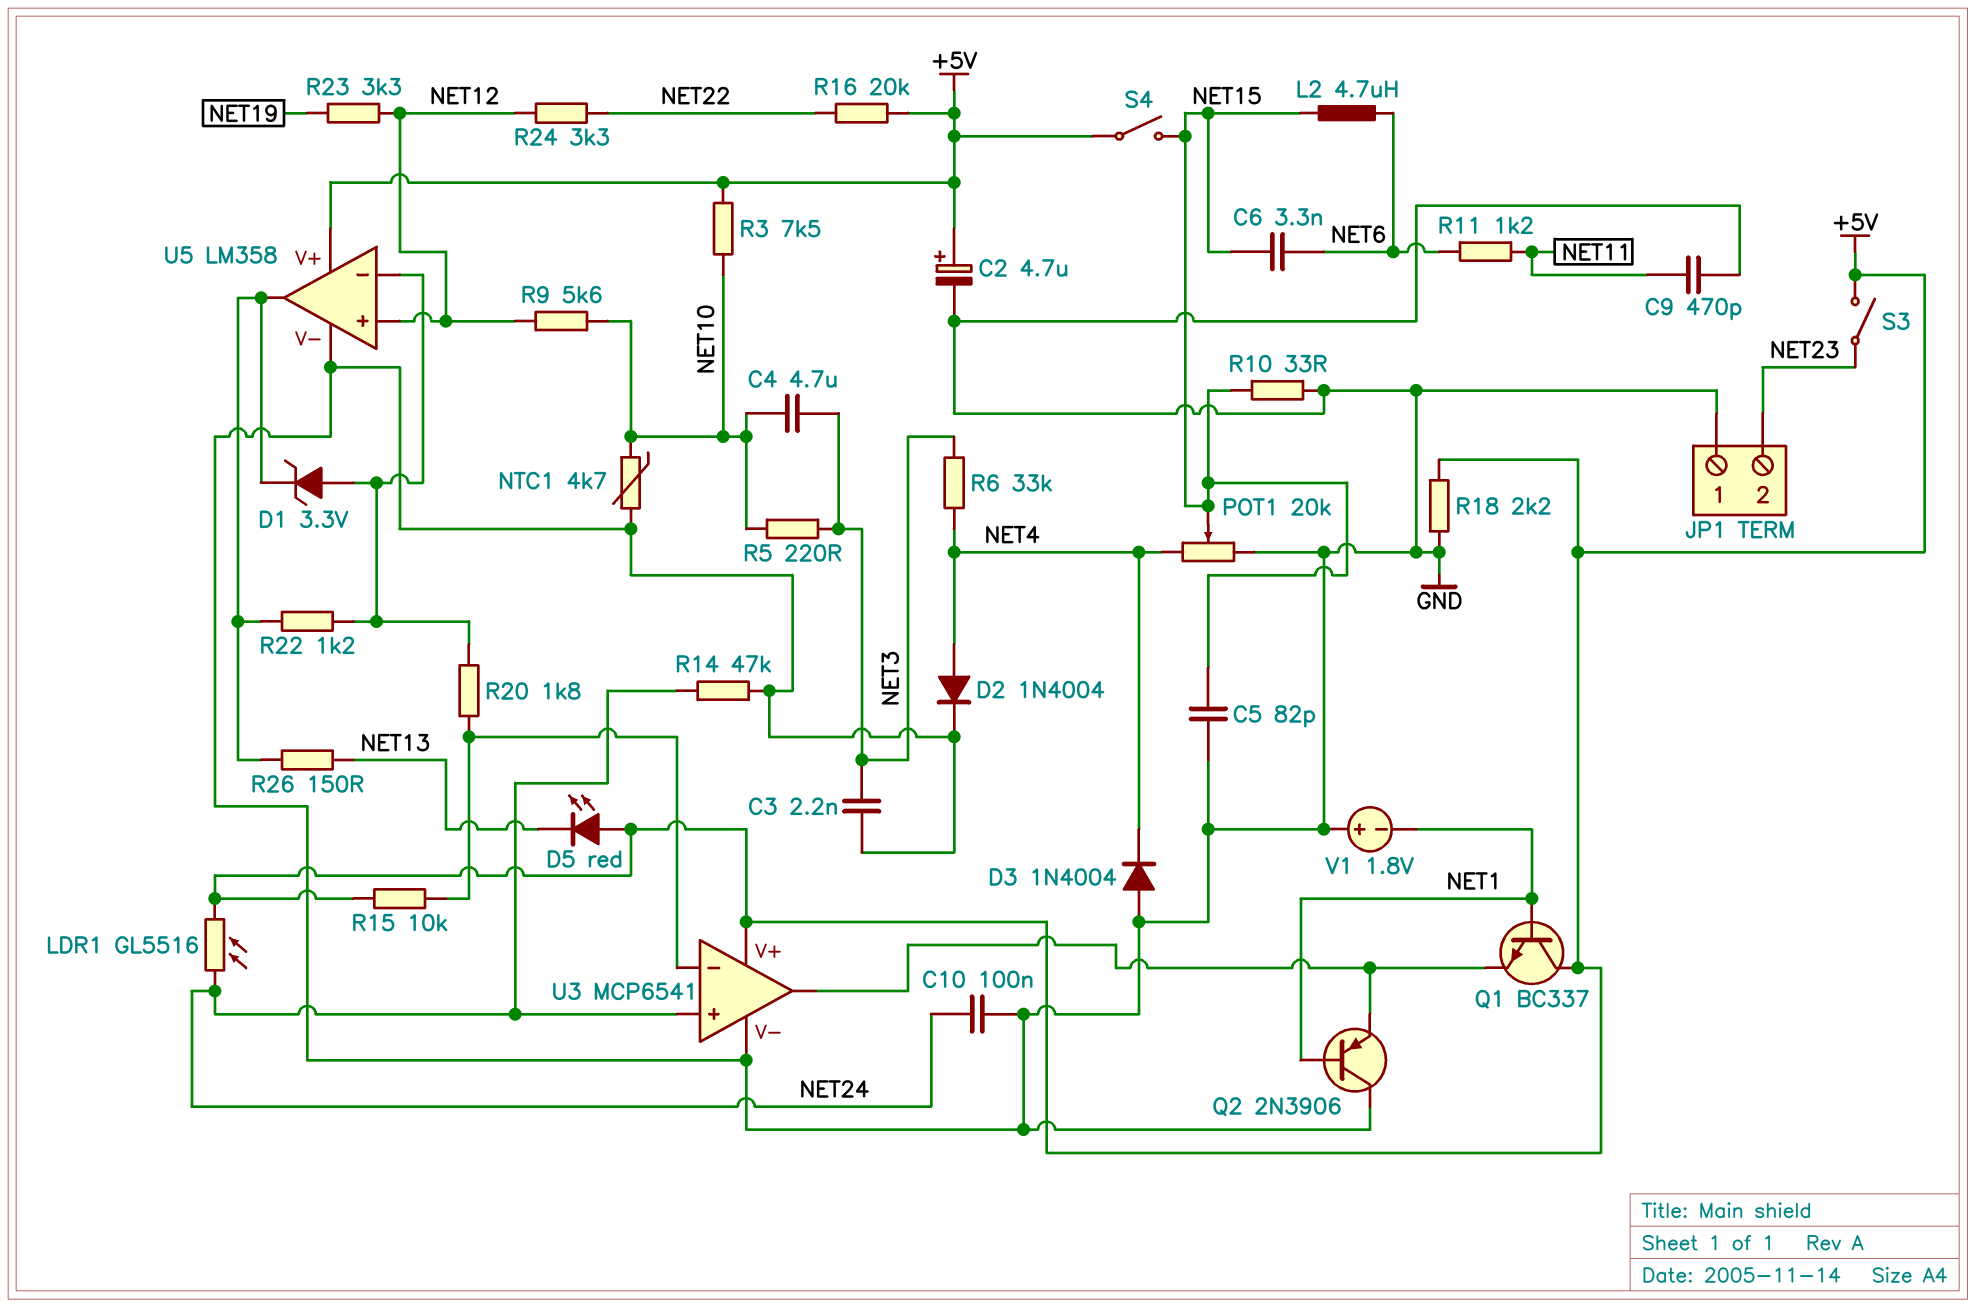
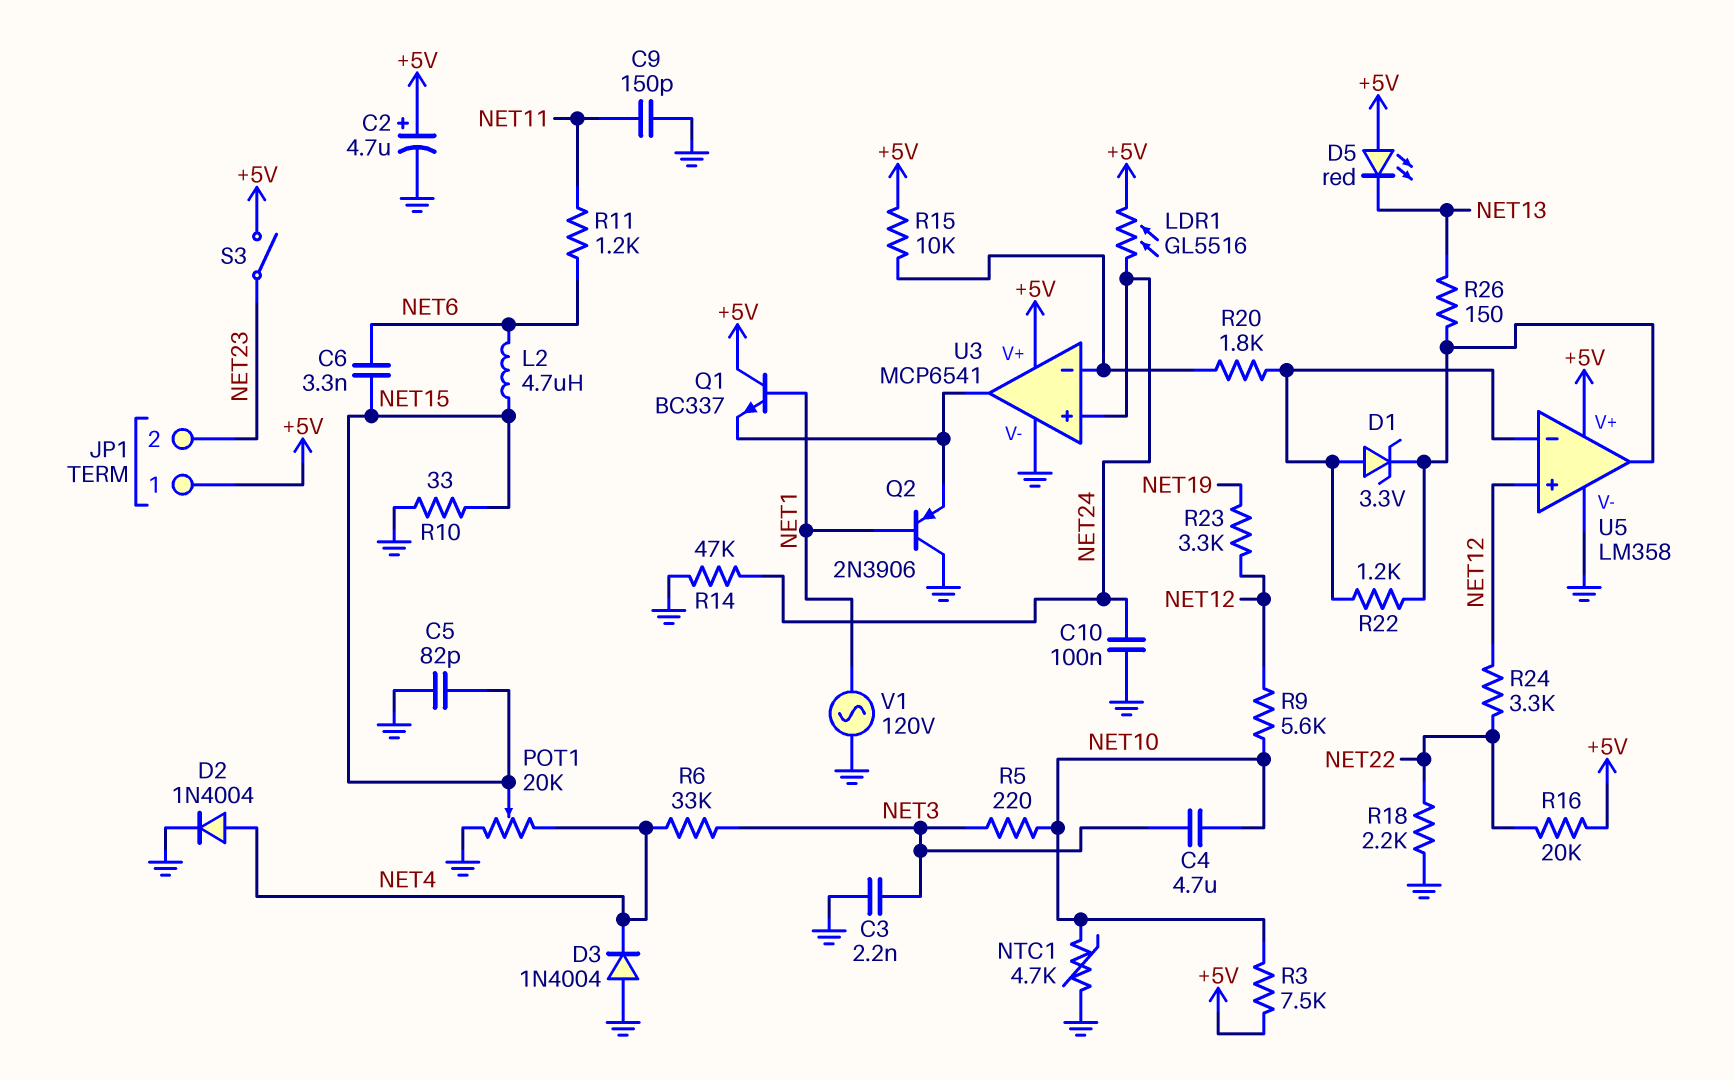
C9: 470pF (GND, NET11) -> 150pF (GND, NET11)
JP1 pin 1: GND -> +5V
R18: 2.2k (+5V, GND) -> 2.2k (GND, NET22)
S4: switch (+5V, NET15) -> none
V1: 1.8V (plus GND, minus NET1) -> AC 120V (GND, NET1)

